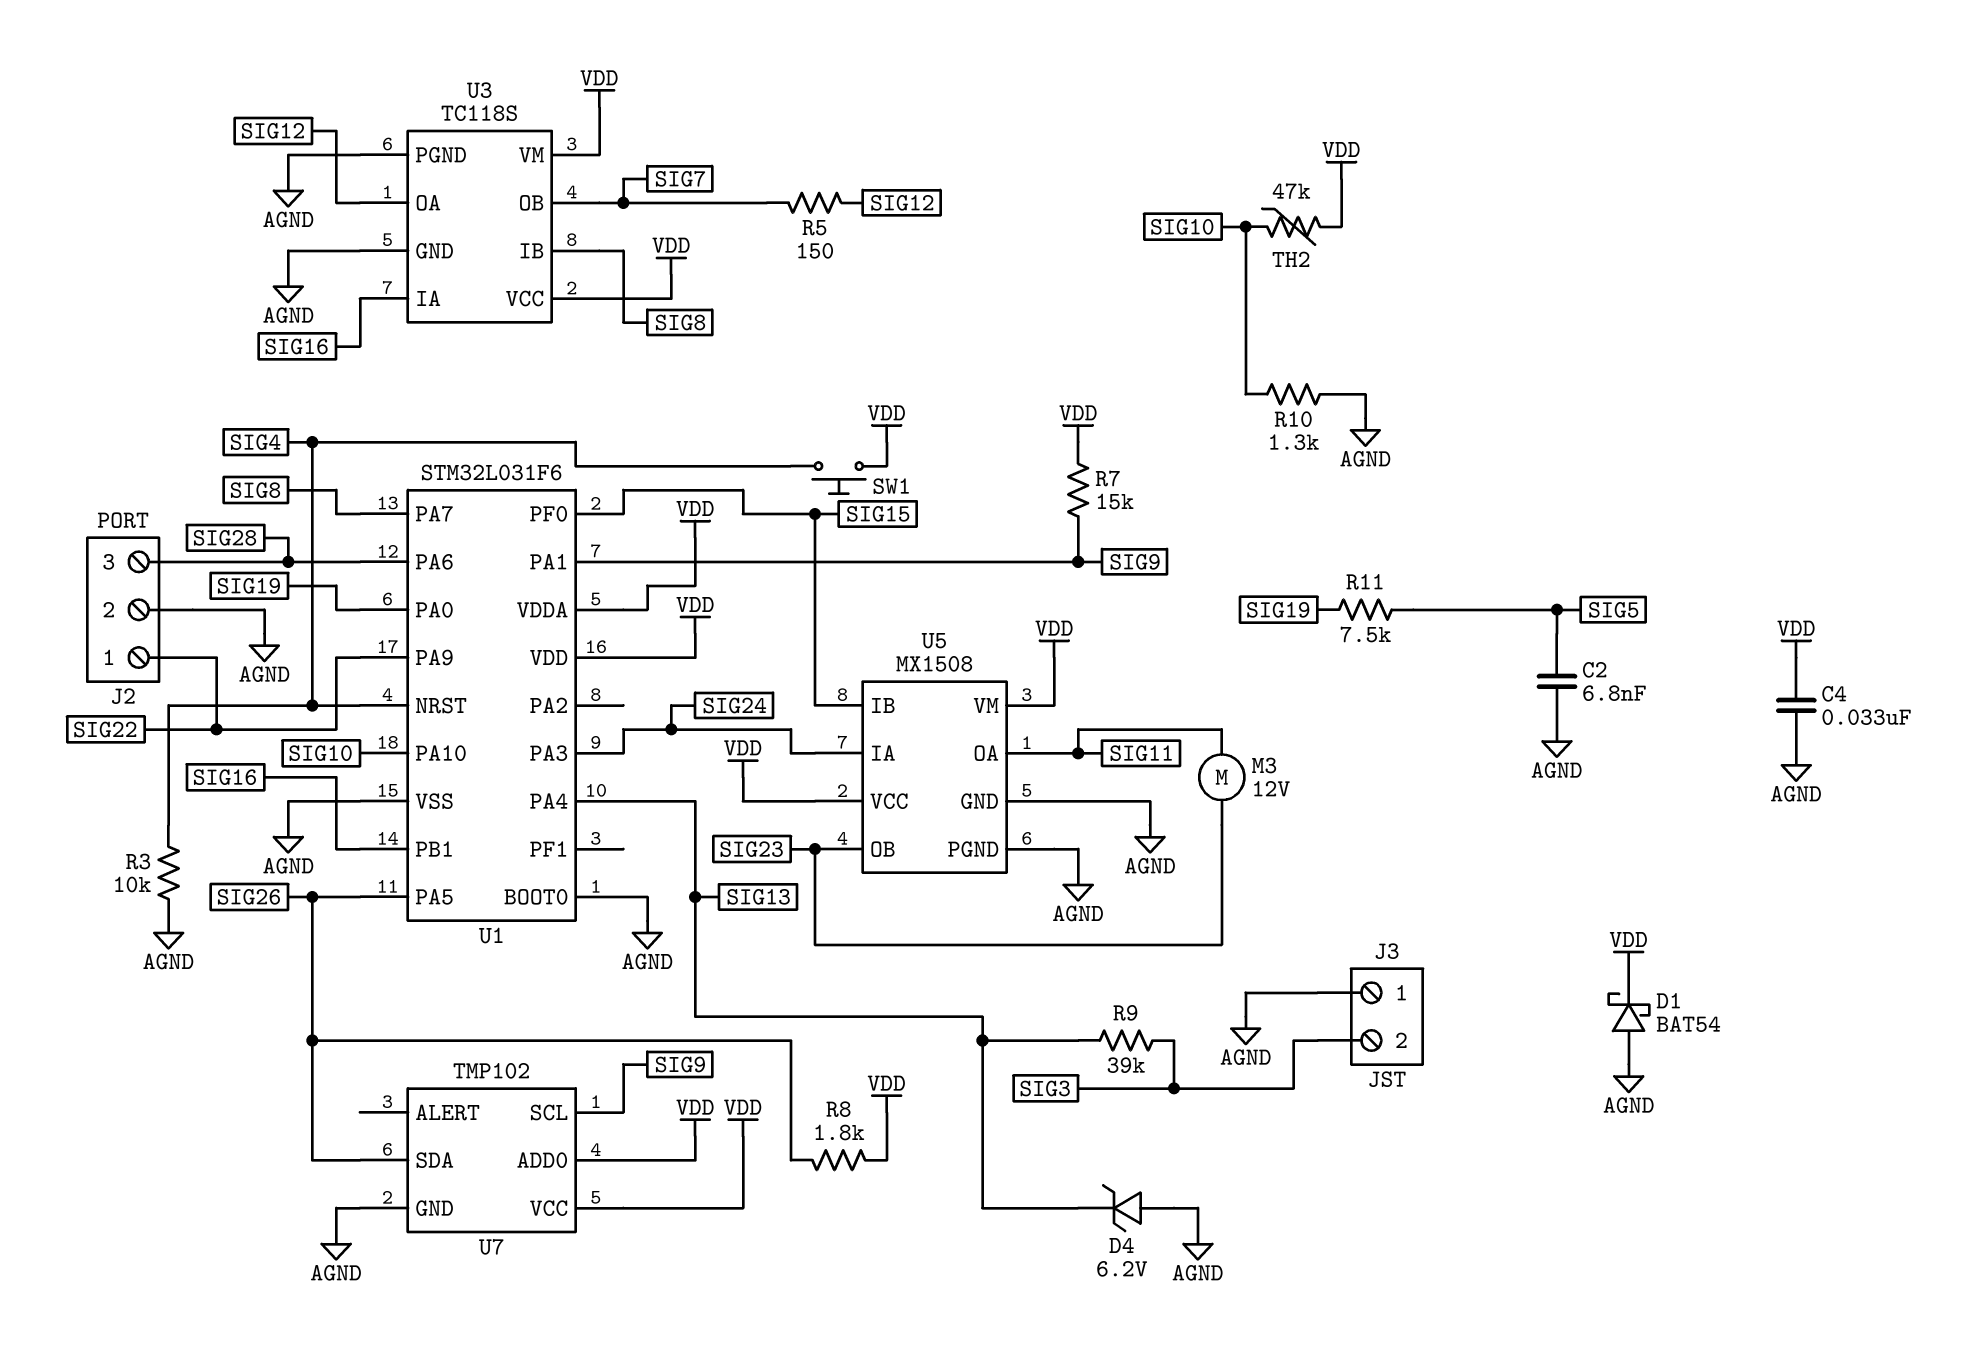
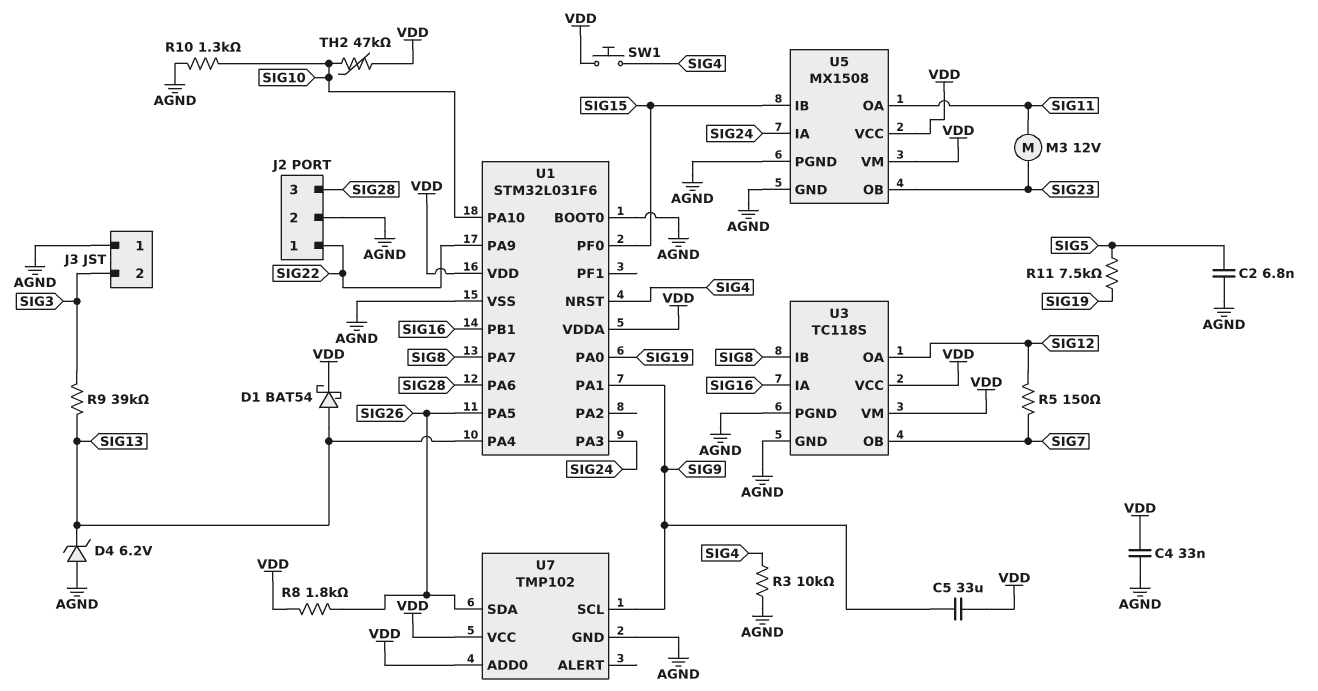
C5: none -> 33uF (SIG9, VDD)
D1: schottky BAT54 (A AGND, K VDD) -> schottky BAT54 (A SIG13, K VDD)
R7: 15k (SIG9, VDD) -> none

